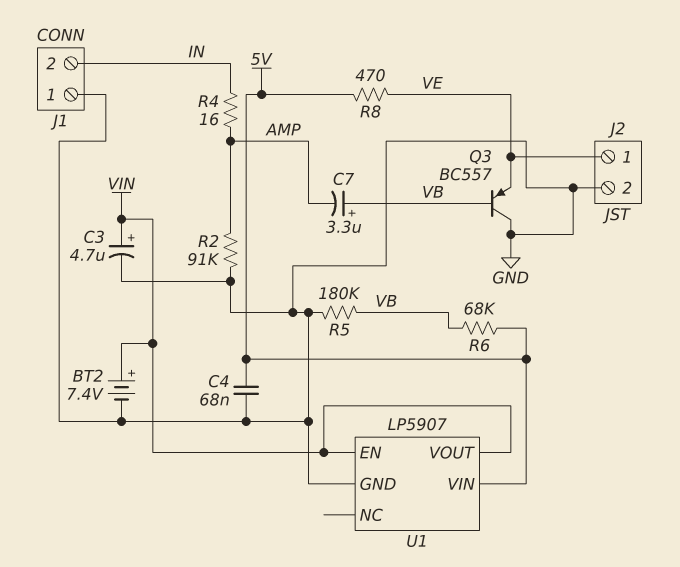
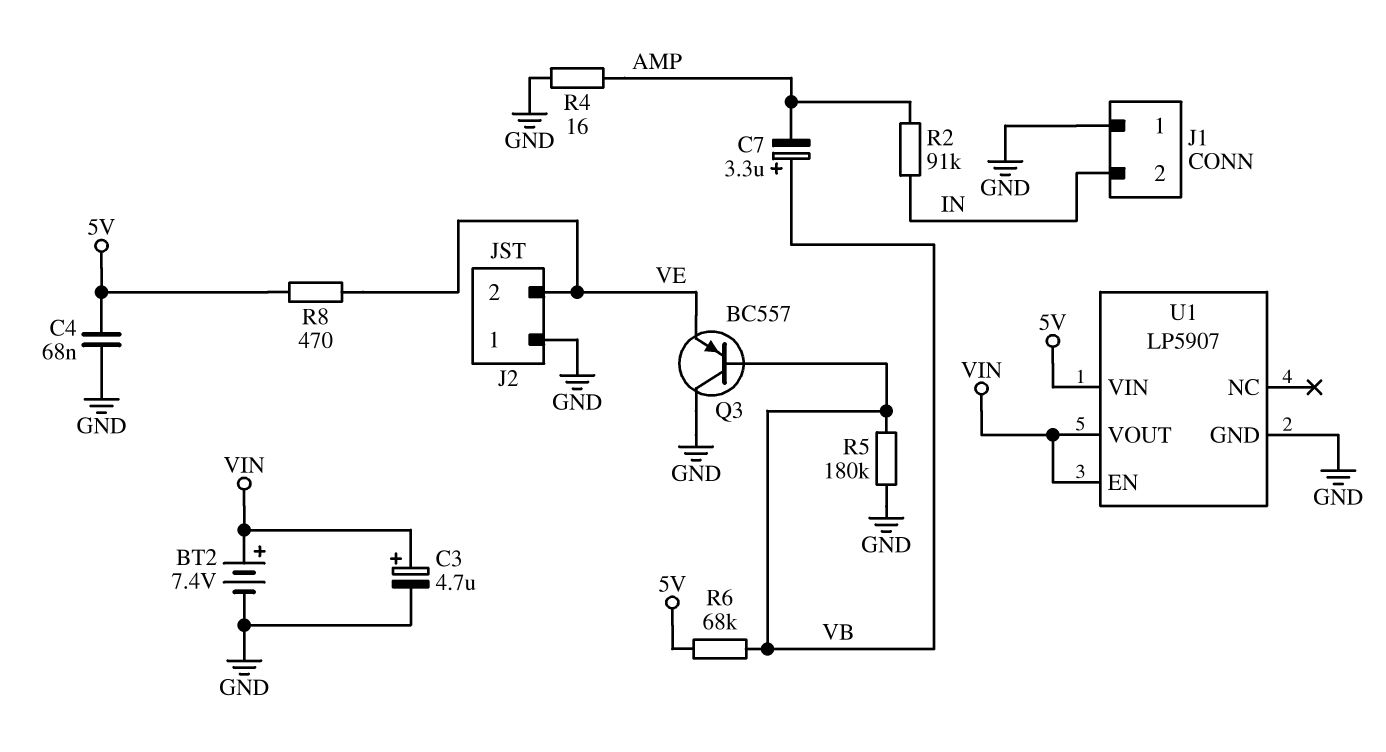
J2 pin 1: VE -> GND
J2 pin 2: GND -> VE
R2: 91k (AMP, GND) -> 91k (AMP, IN)
R4: 16 (AMP, IN) -> 16 (AMP, GND)

